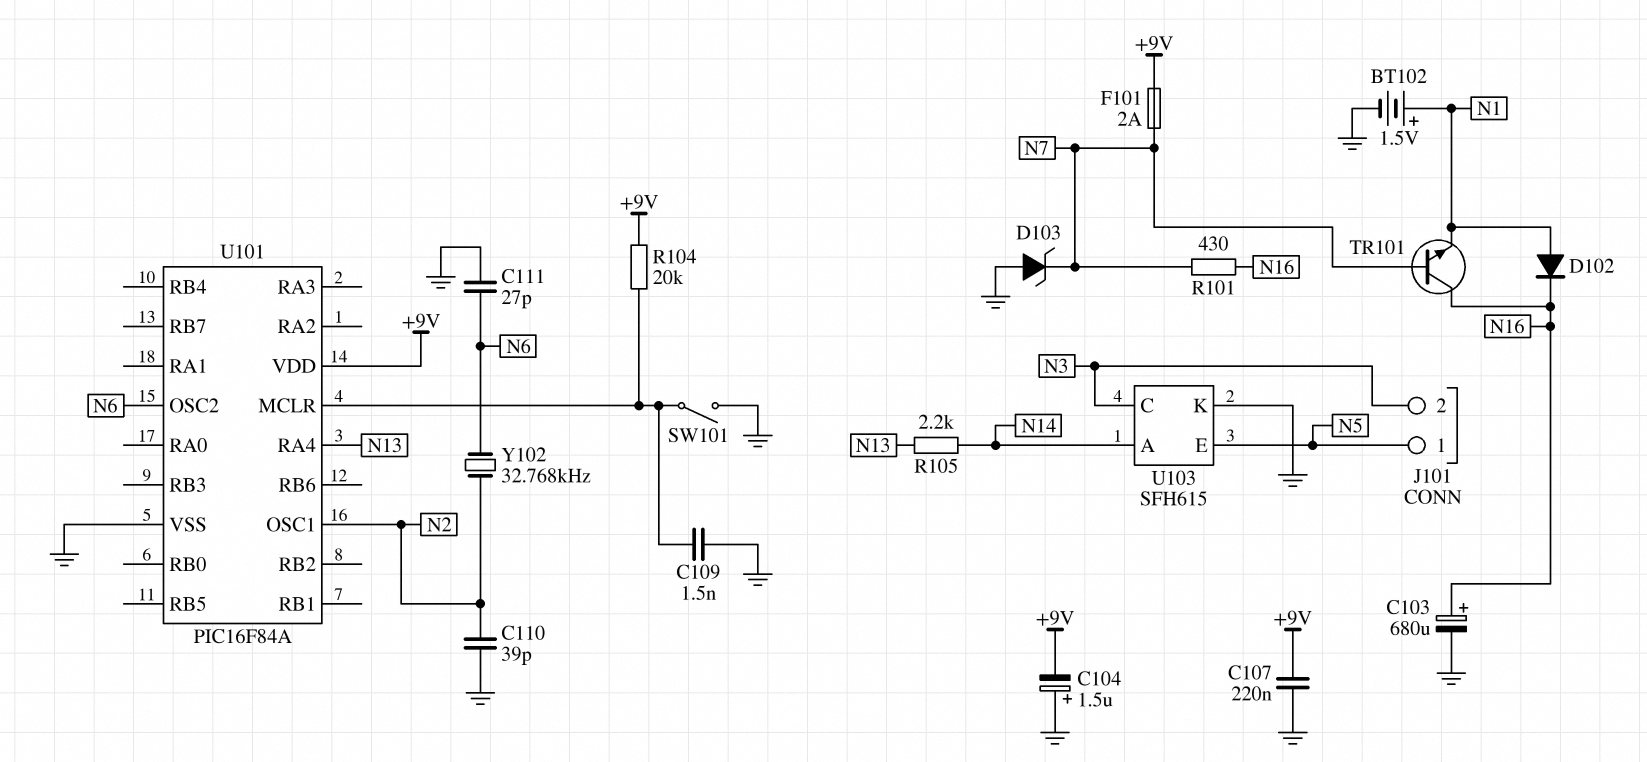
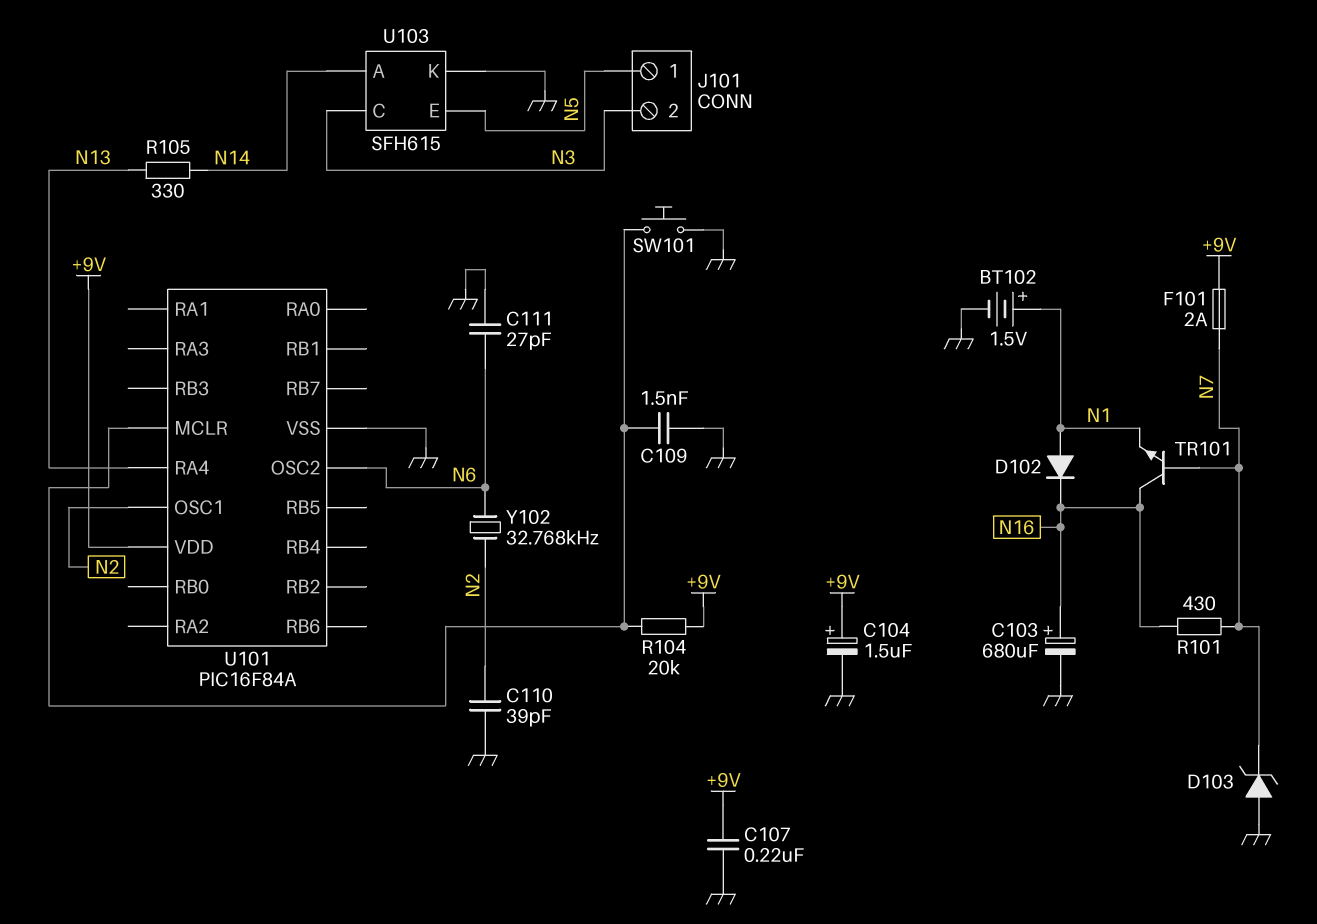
C104: 1.5uF (plus GND, minus +9V) -> 1.5uF (plus +9V, minus GND)
R105: 2.2k (N13, N14) -> 330 (N13, N14)
SW101: switch (GND, U101/MCLR) -> button (GND, U101/MCLR)

